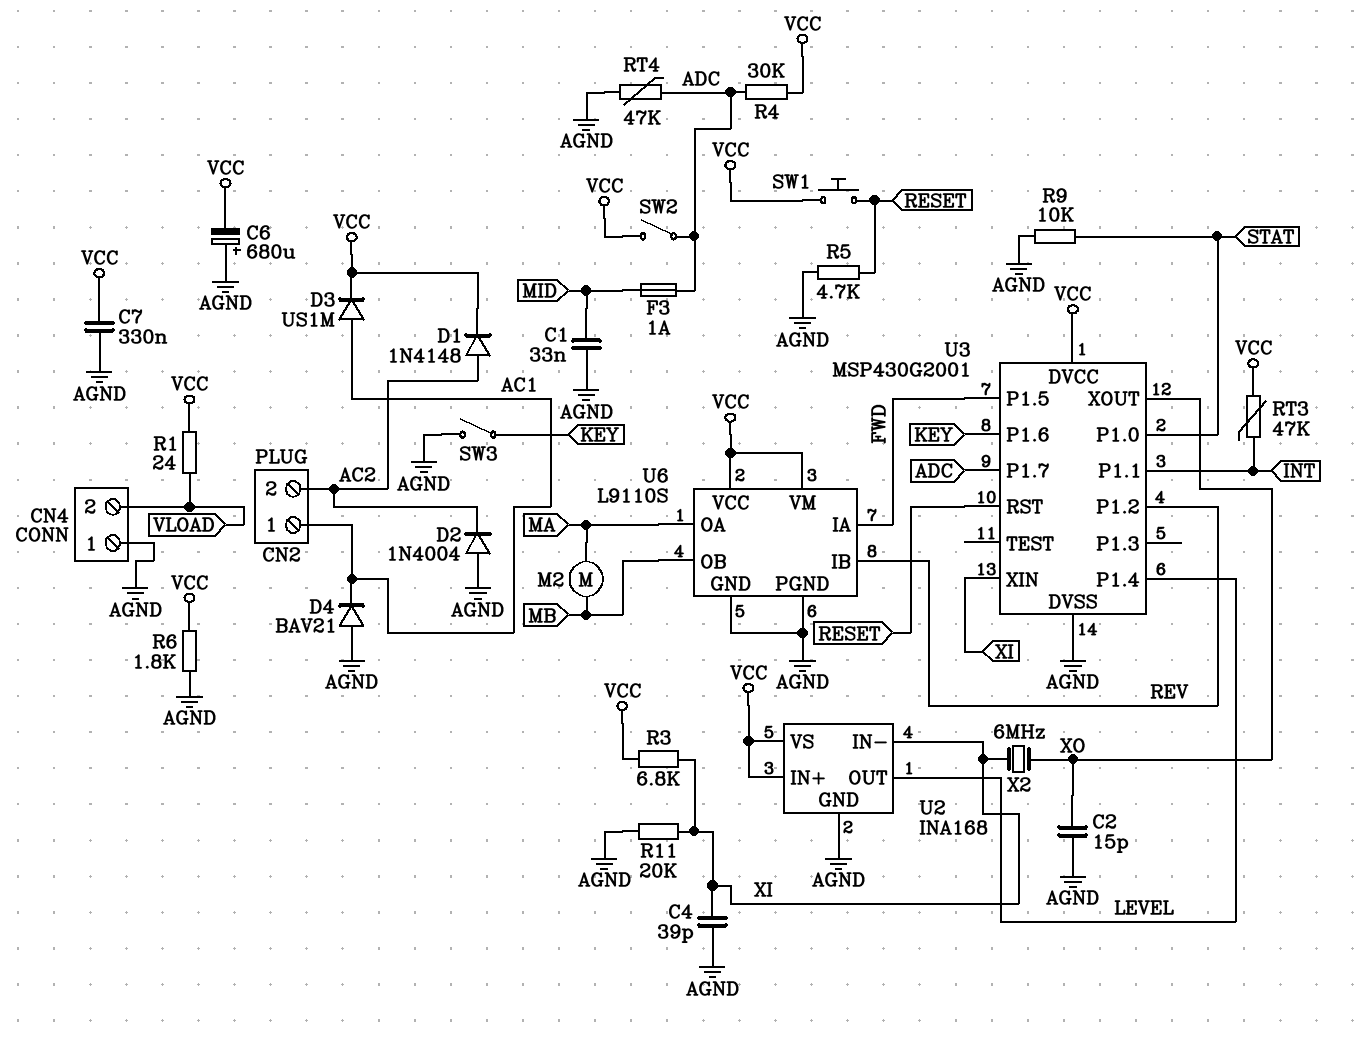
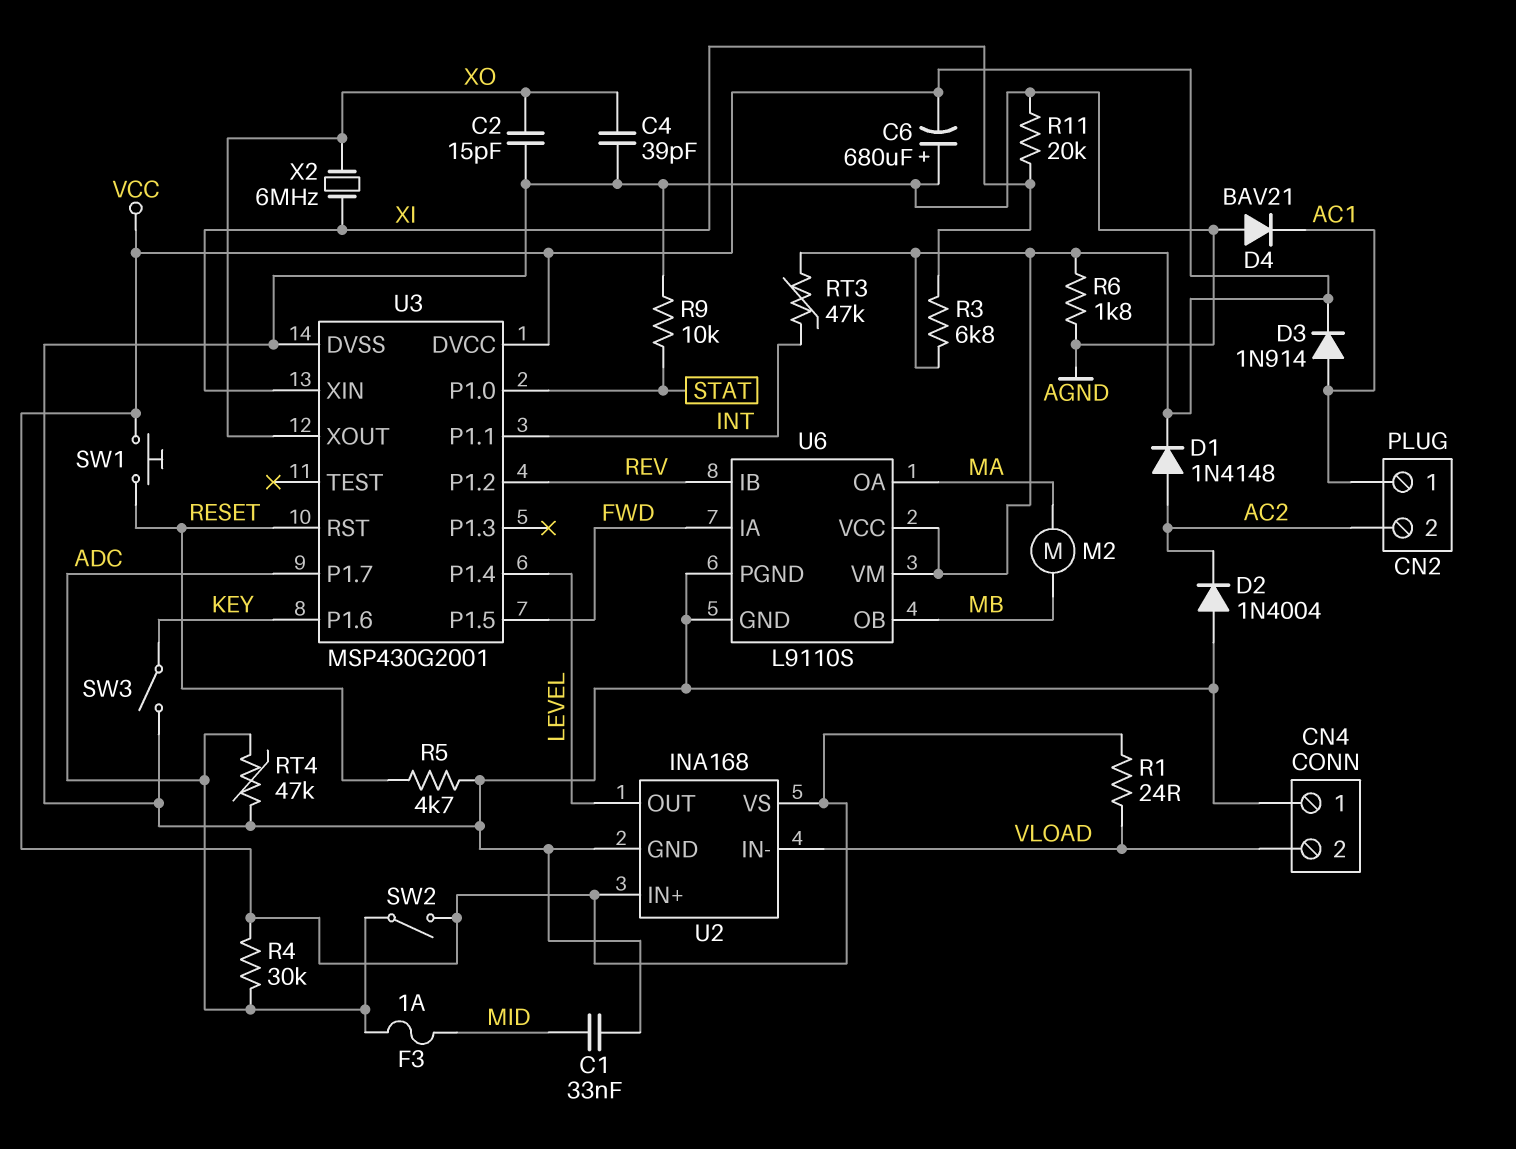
C4: 39pF (AGND, XI) -> 39pF (AGND, XO)
C7: 330nF (AGND, VCC) -> none
D3: diode US1M (A AC1, K VCC) -> diode 1N914 (A AC1, K VCC)
U2 pin IN-: XI -> VLOAD

